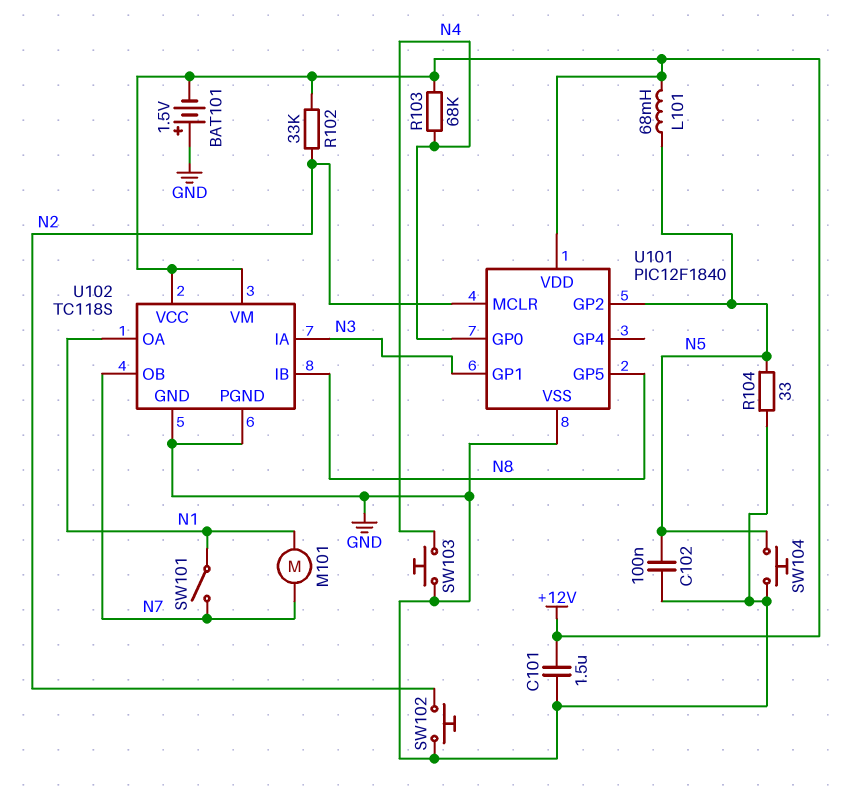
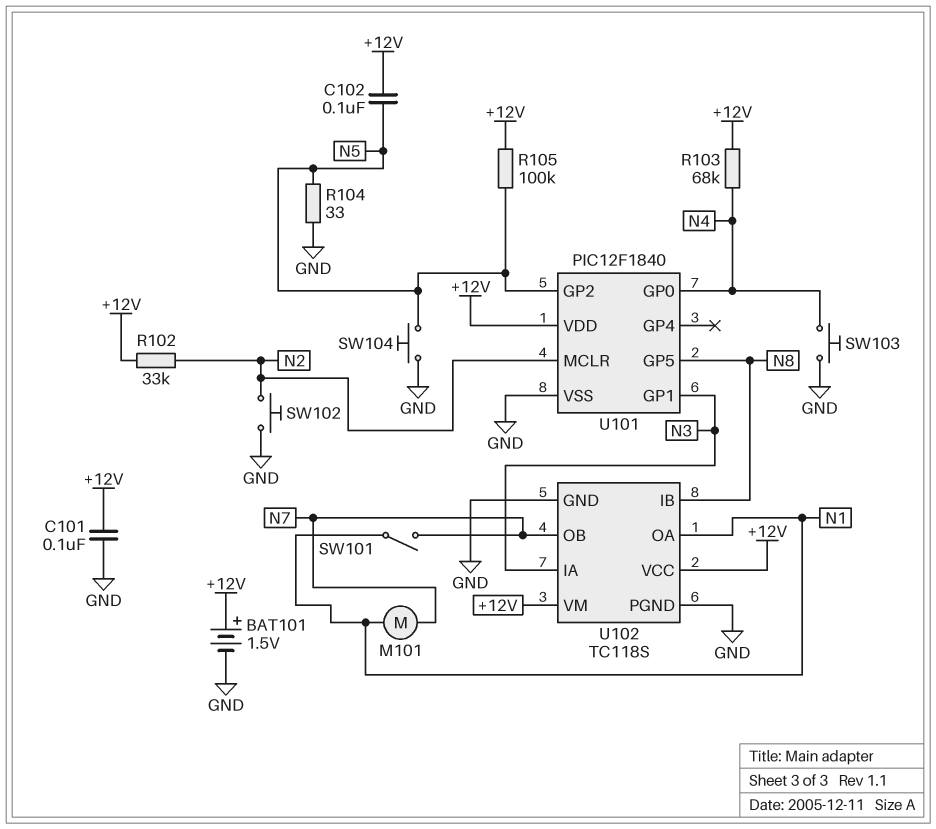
BAT101: 1.5V (plus GND, minus +12V) -> 1.5V (plus +12V, minus GND)
C101: 1.5uF (+12V, GND) -> 100nF (+12V, GND)
C102: 100nF (GND, N5) -> 100nF (+12V, N5)
L101: 68mH (+12V, N5) -> none
R105: none -> 100k (+12V, N5)

